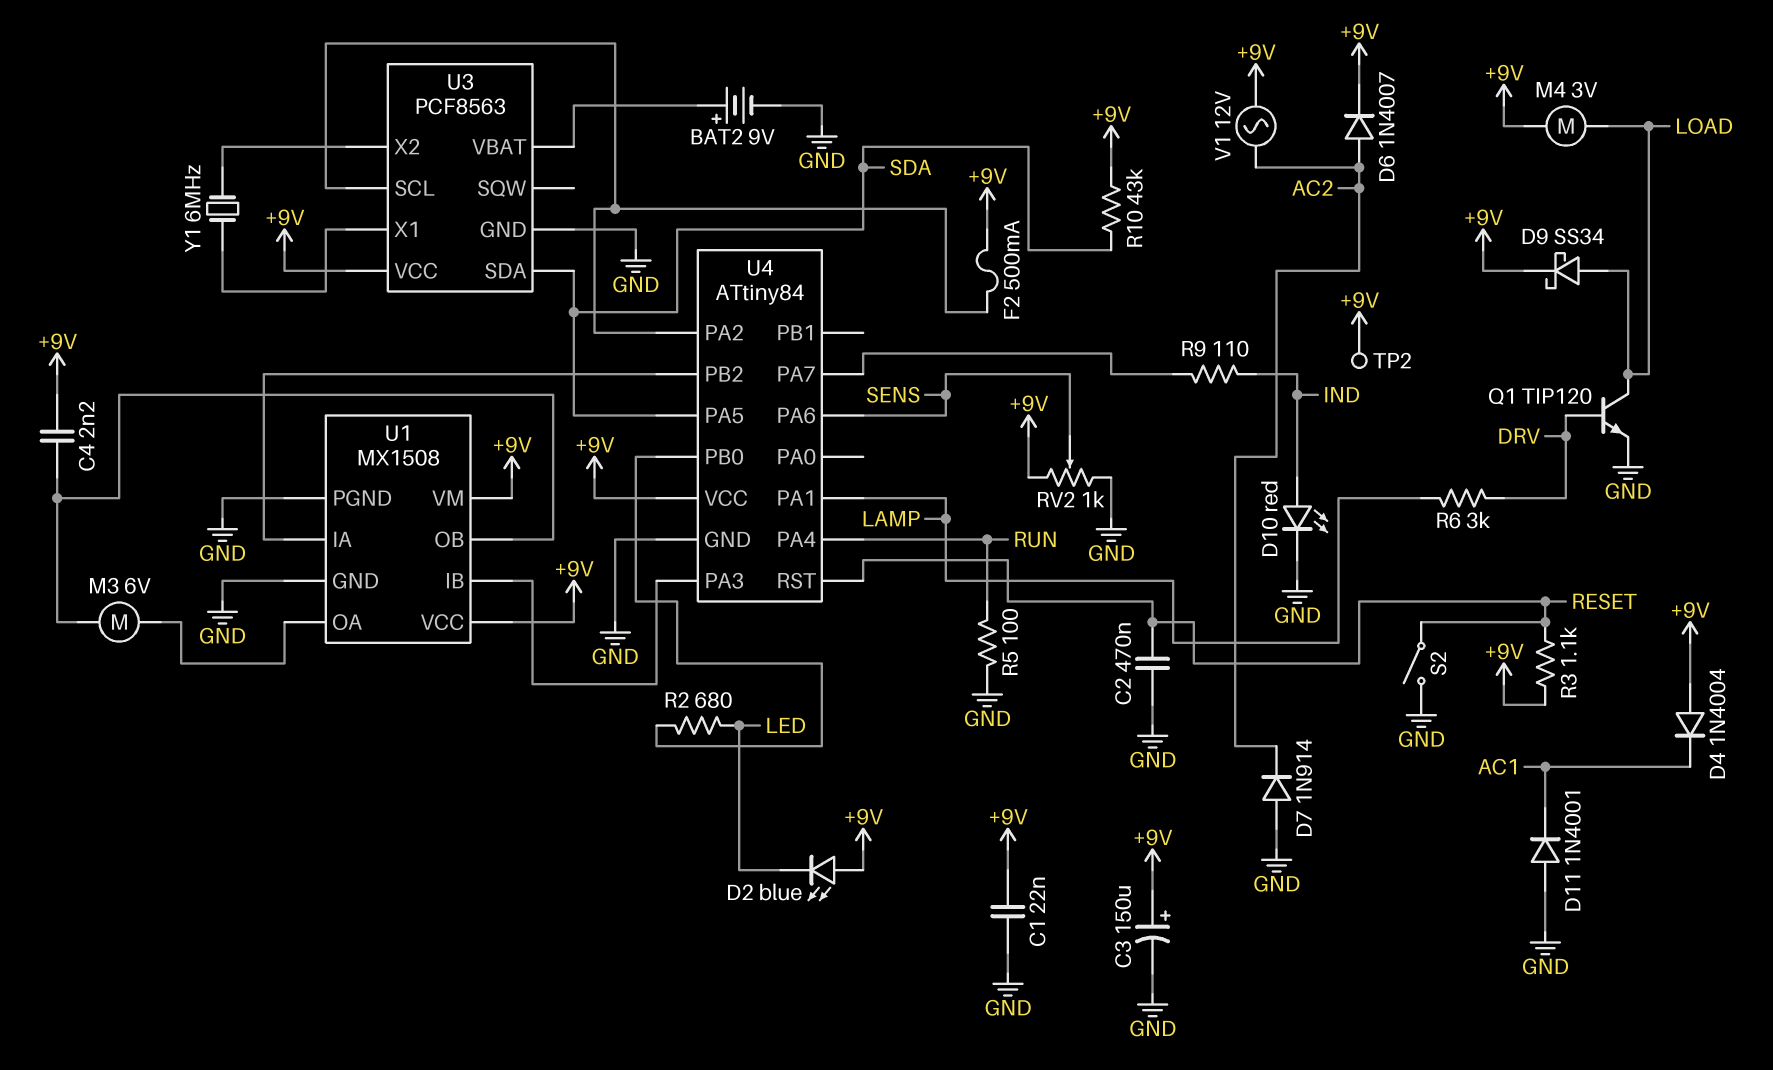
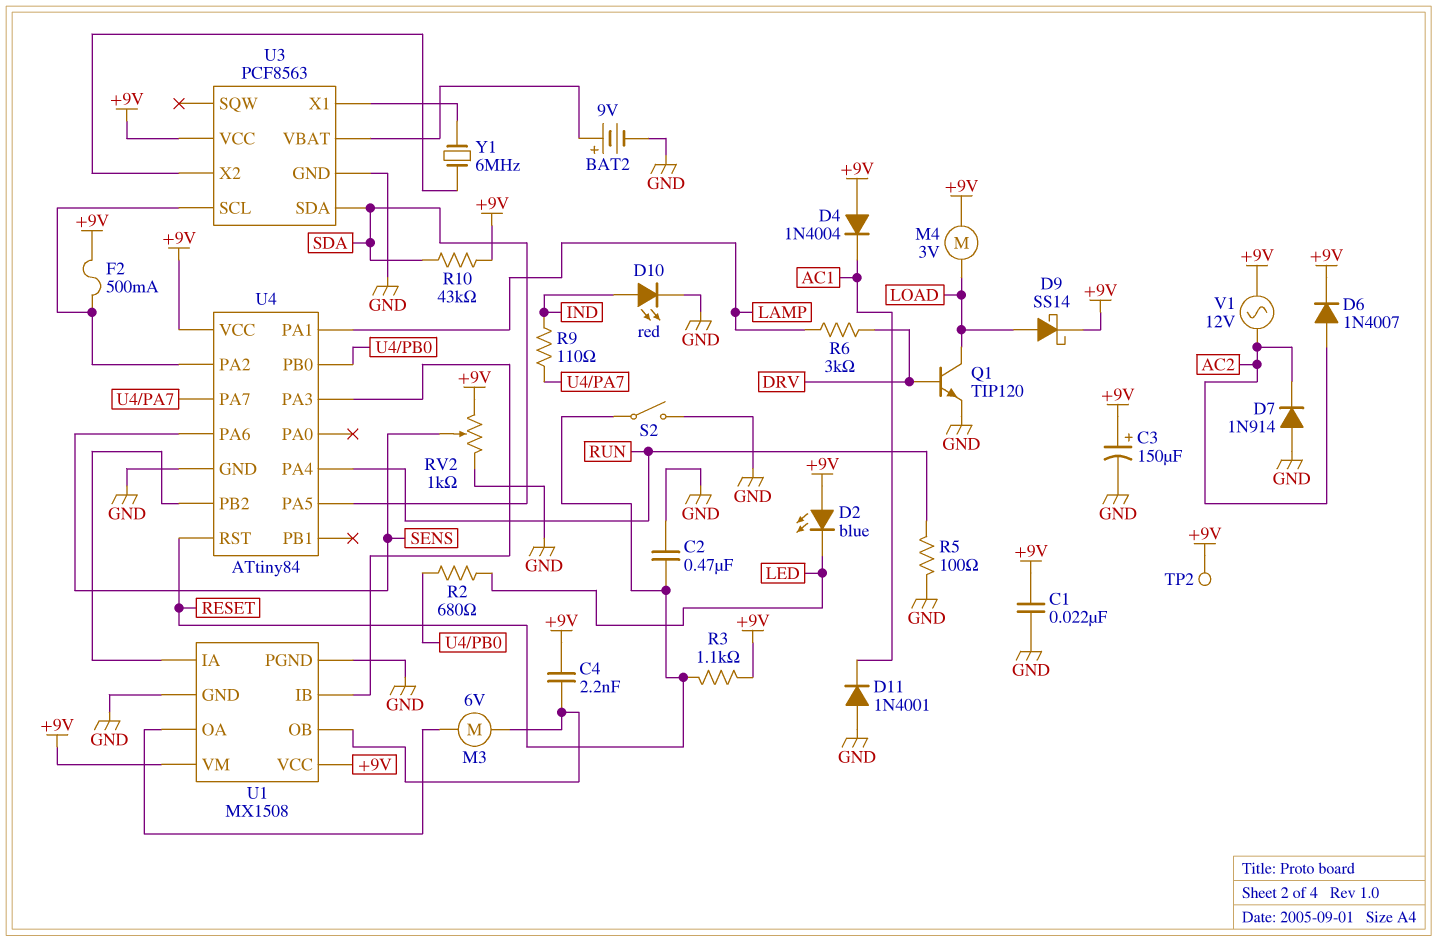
D9: schottky SS34 (A LOAD, K +9V) -> schottky SS14 (A LOAD, K +9V)

